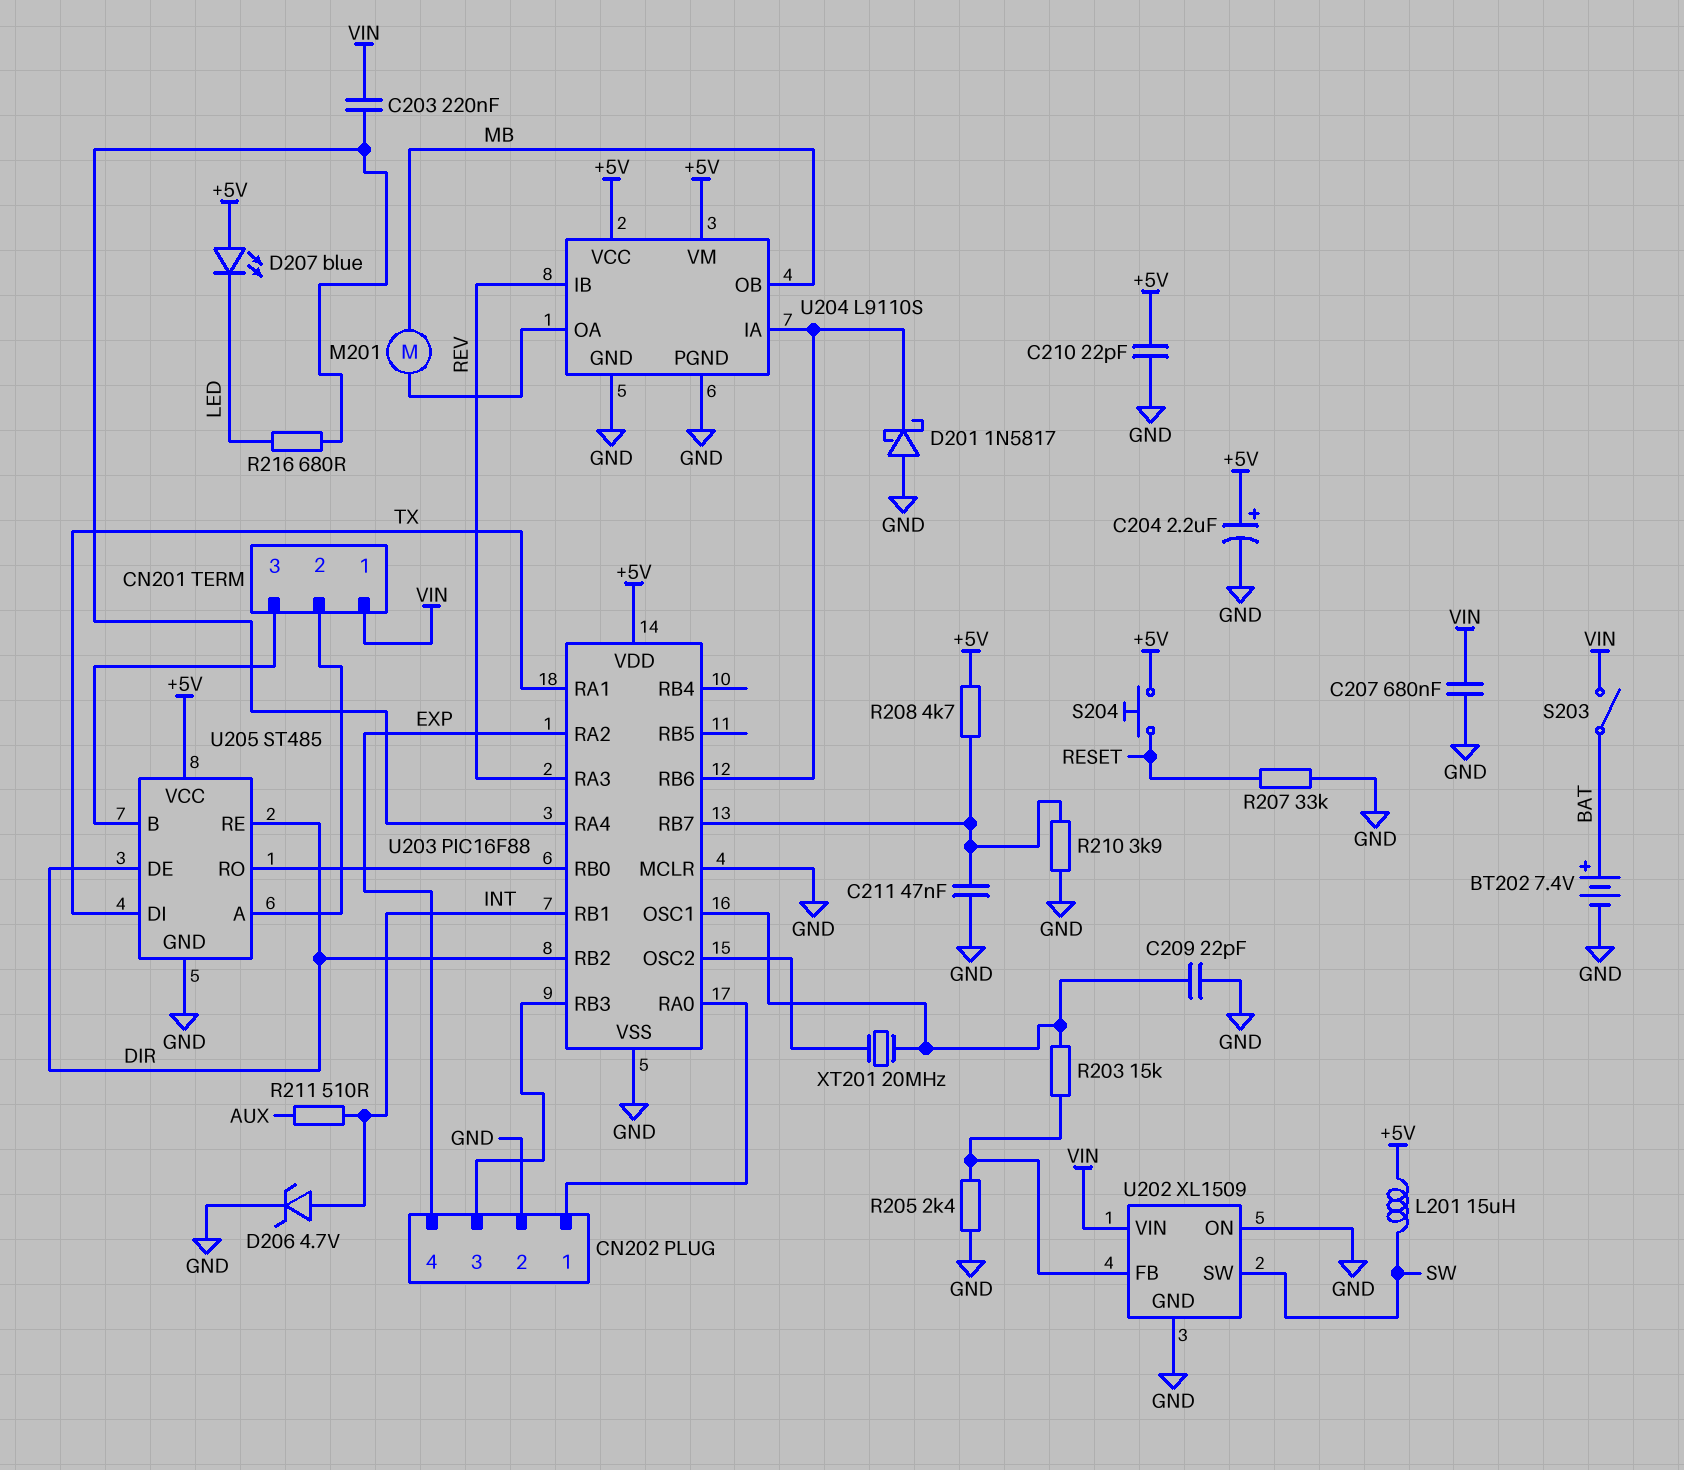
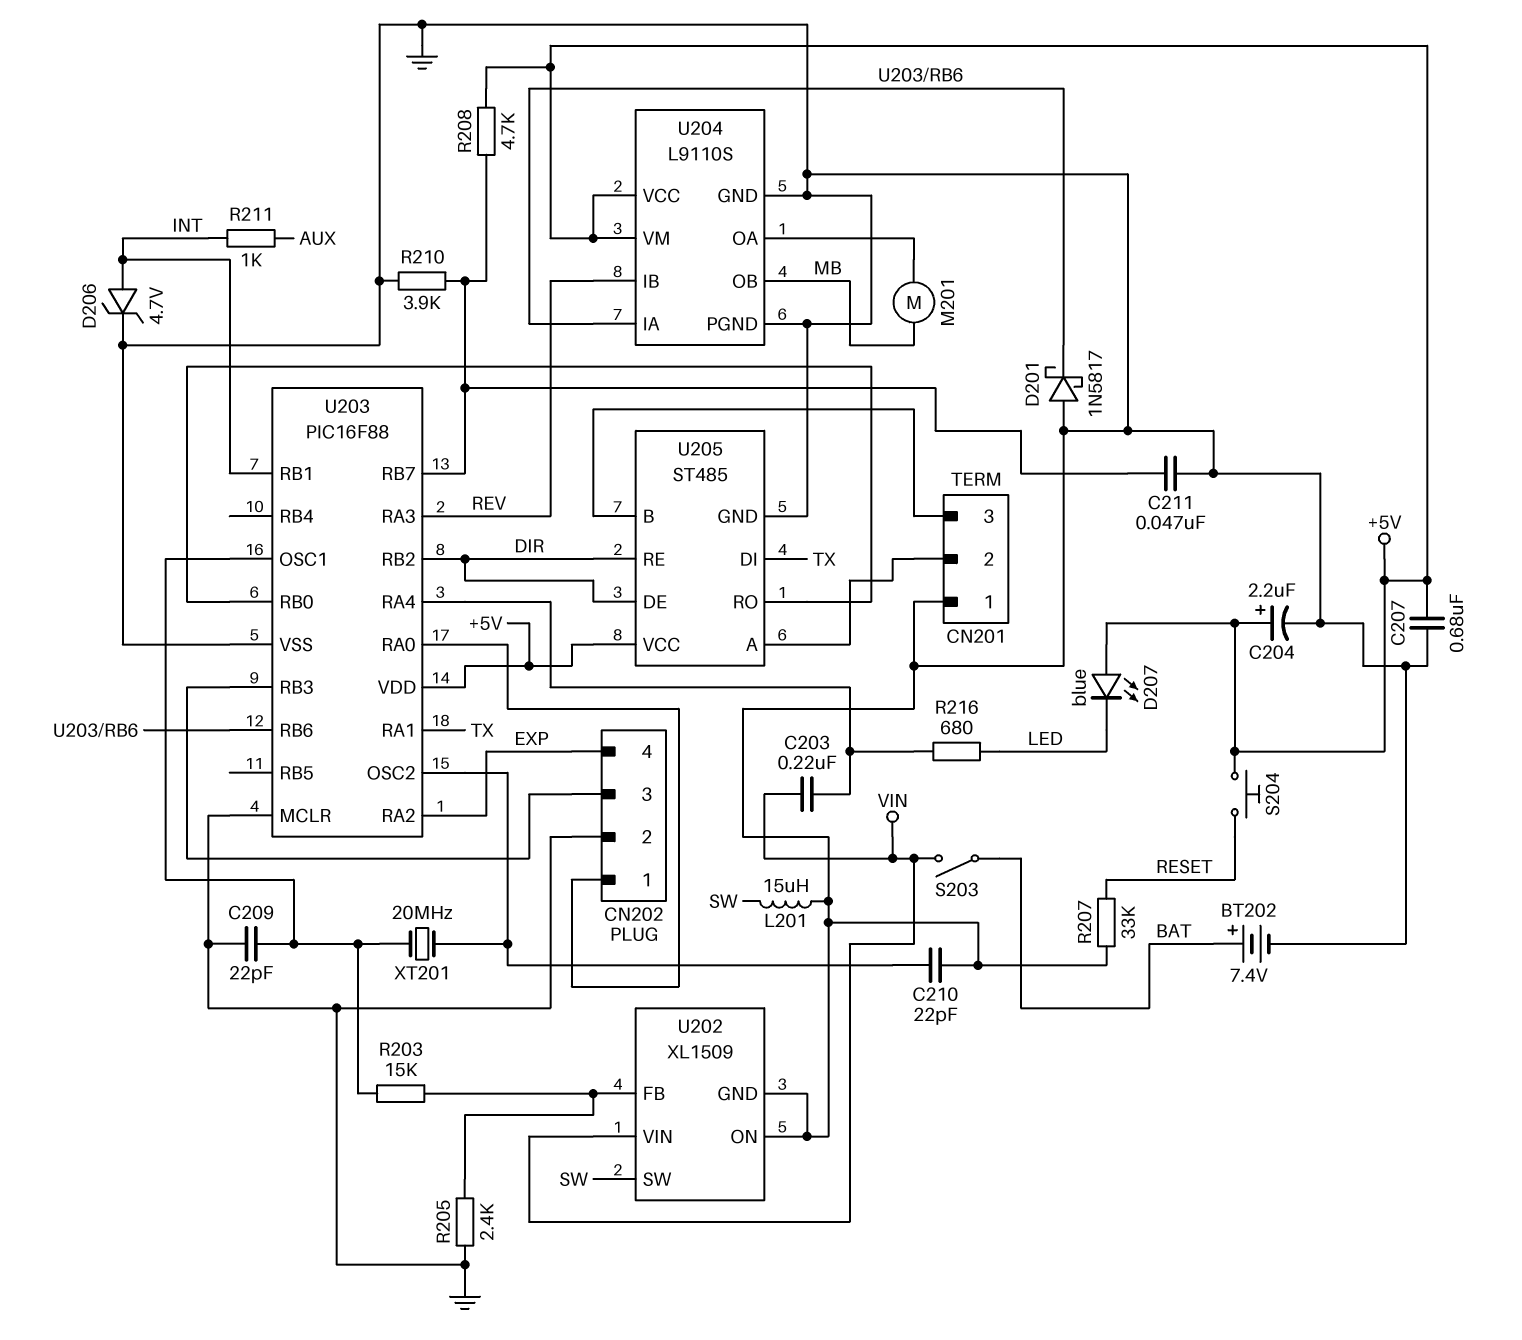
C207: 680nF (GND, VIN) -> 680nF (+5V, GND)
C210: 22pF (+5V, GND) -> 22pF (GND, U203/OSC2)
CN201 pin 1: VIN -> GND
L201: 15uH (+5V, SW) -> 15uH (GND, SW)
R211: 510 (AUX, INT) -> 1k (AUX, INT)

